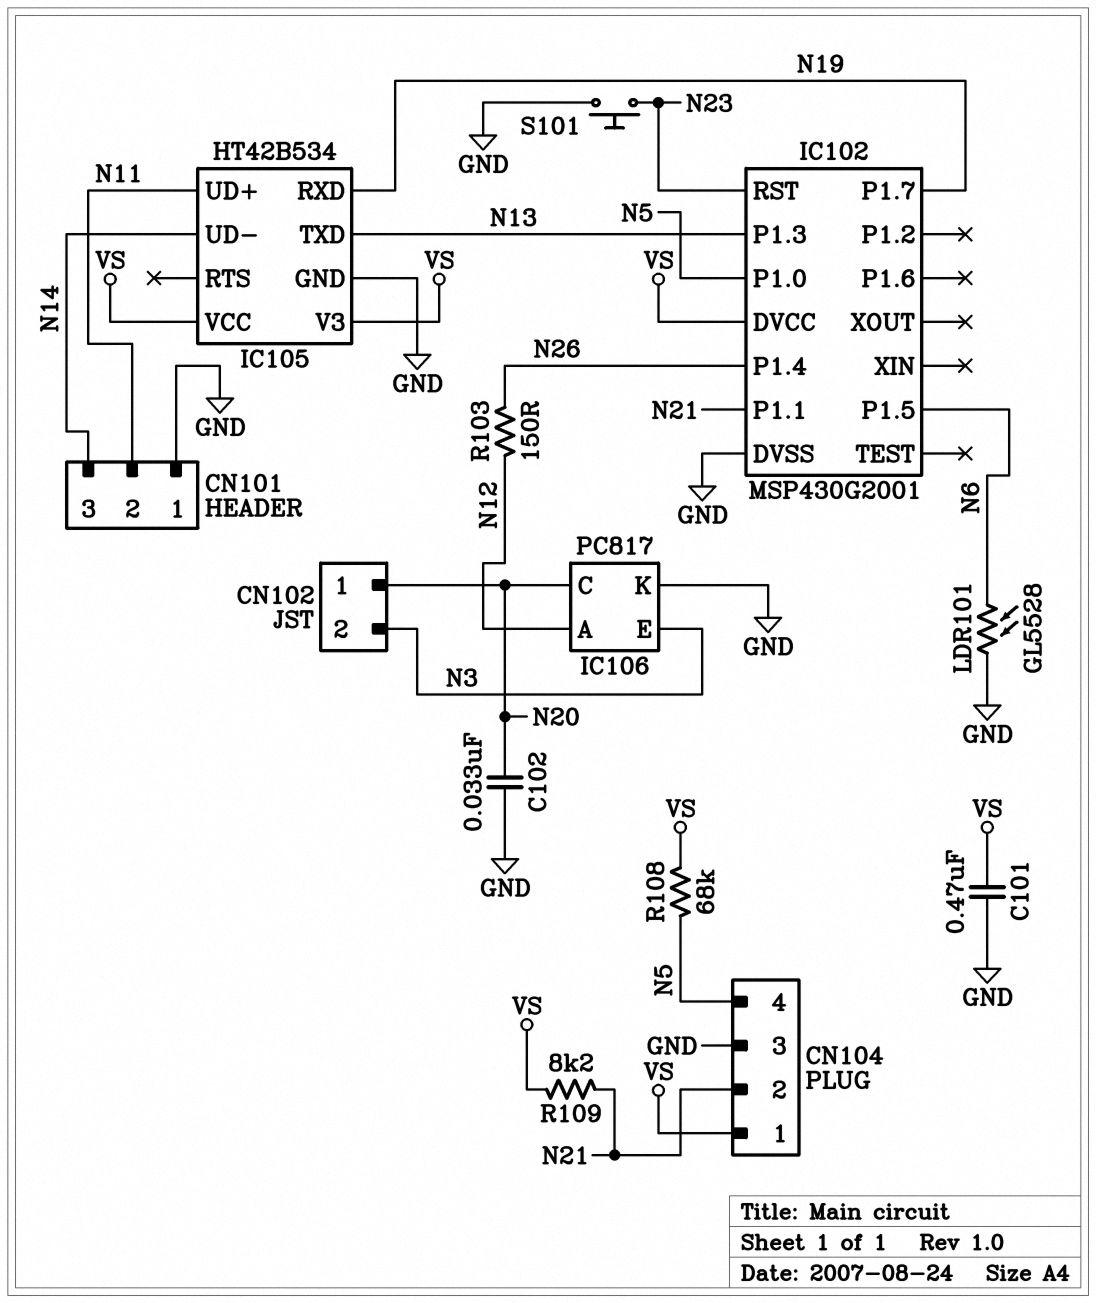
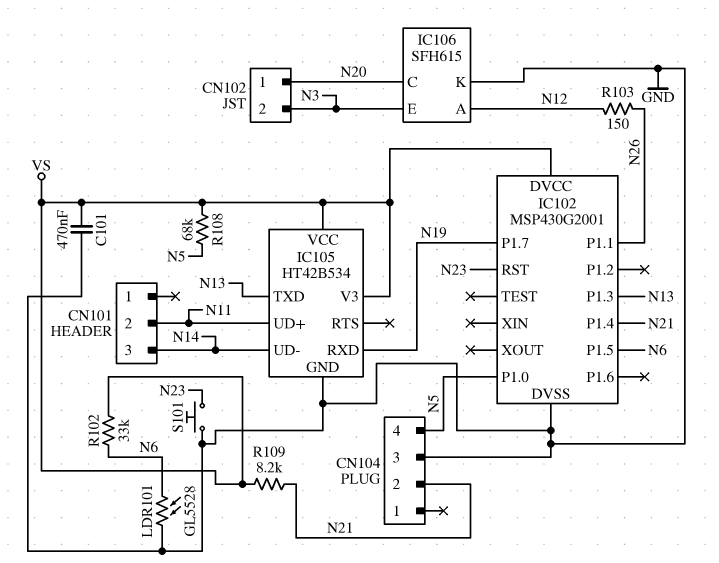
C102: 33nF (GND, N20) -> none
CN101 pin 1: GND -> none
CN104 pin 1: VS -> none
IC102 pin P1.1: N21 -> N26
IC102 pin P1.4: N26 -> N21
IC106: PC817 -> SFH615
R102: none -> 33k (N6, VS)

